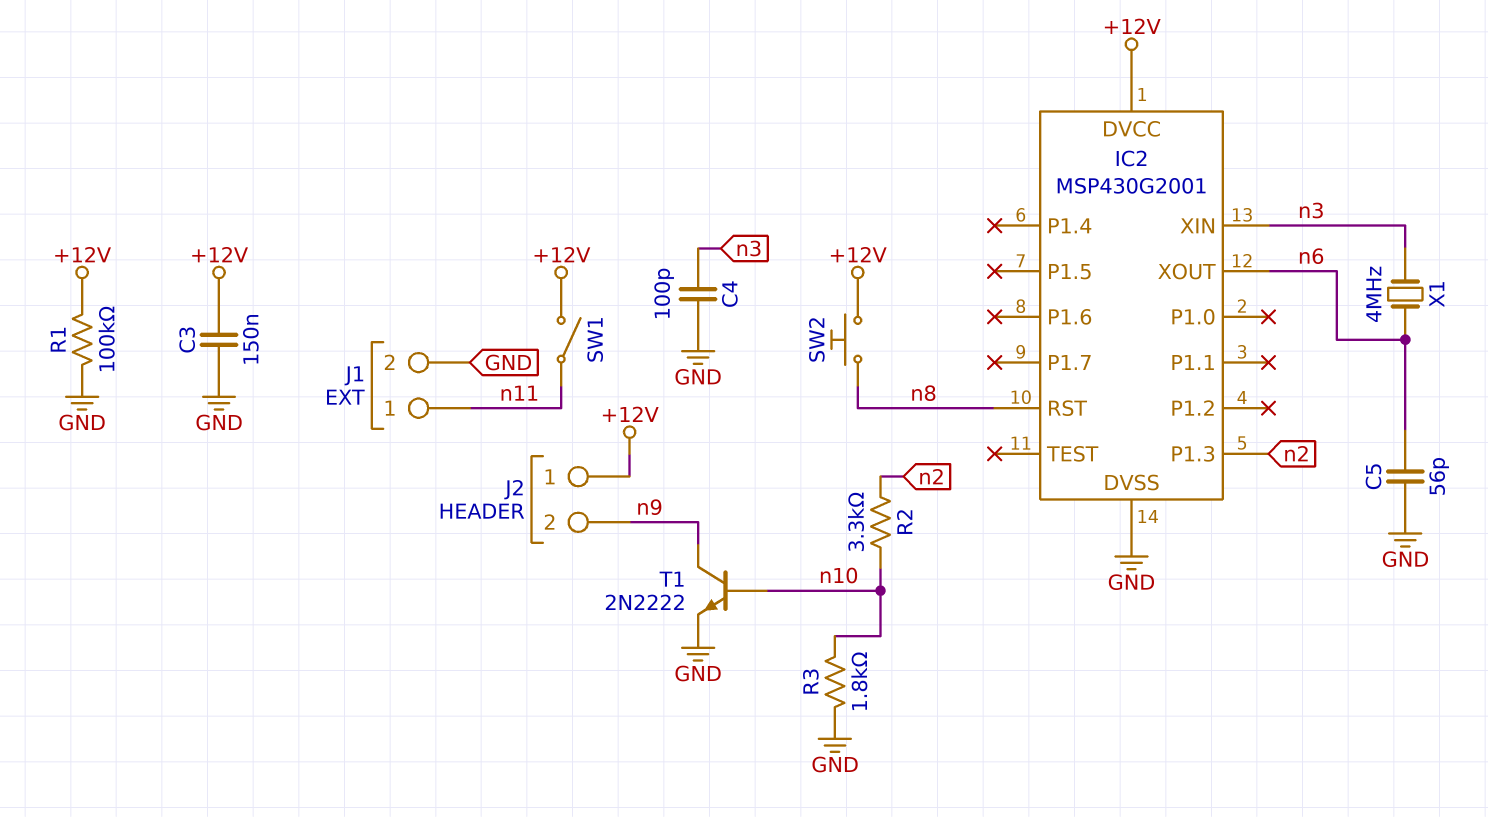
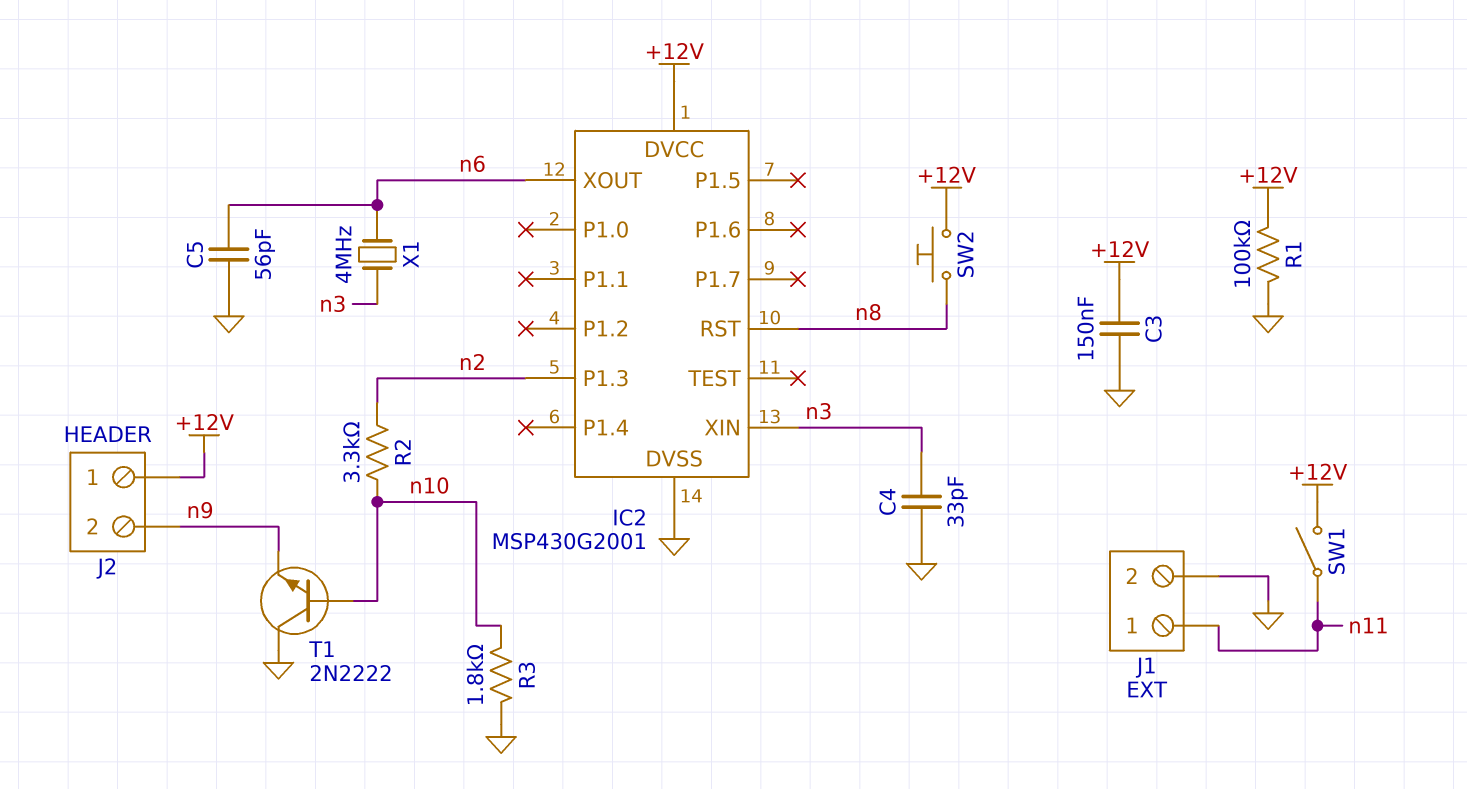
C4: 100pF (GND, n3) -> 33pF (GND, n3)
T1: NPN 2N2222 (B n10, C n9, E GND) -> NPN 2N2222 (B n10, C GND, E n9)

